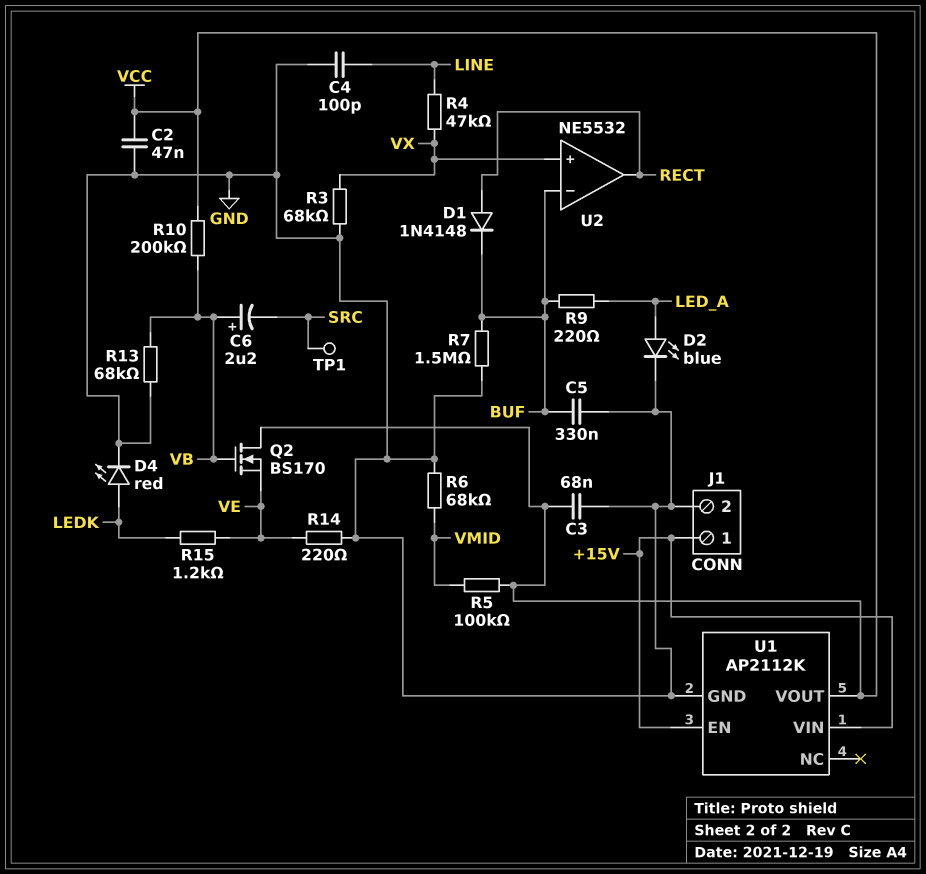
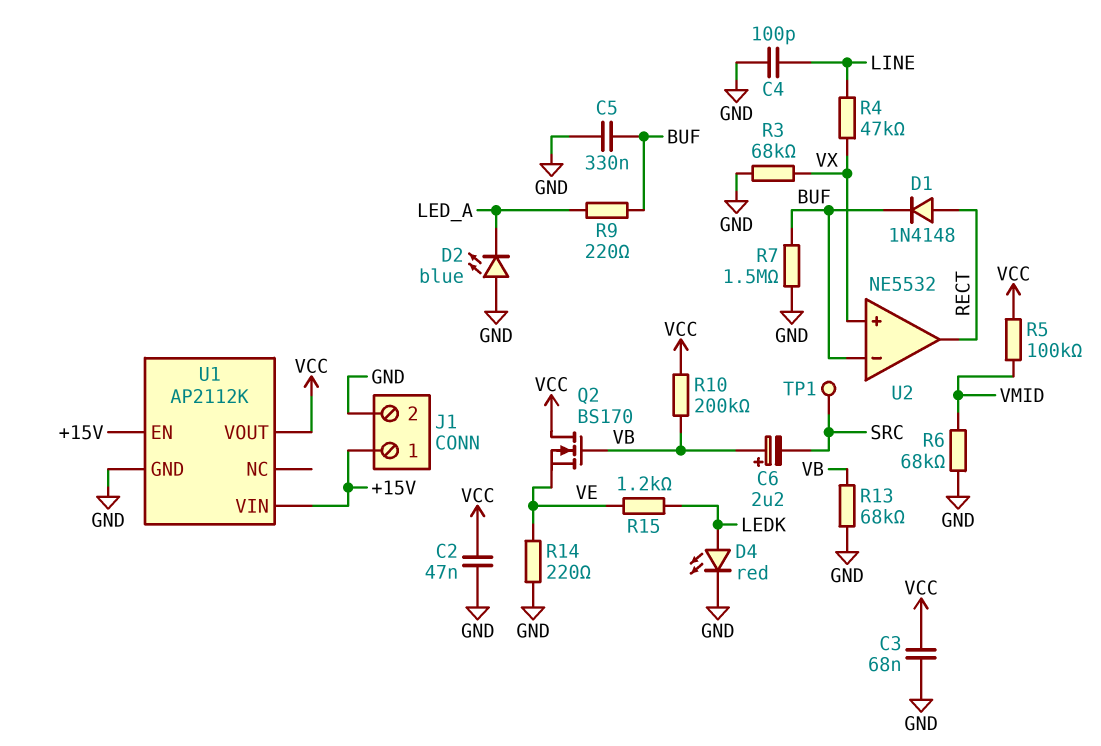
D2: LED blue (A LED_A, K GND) -> LED blue (A GND, K LED_A)

